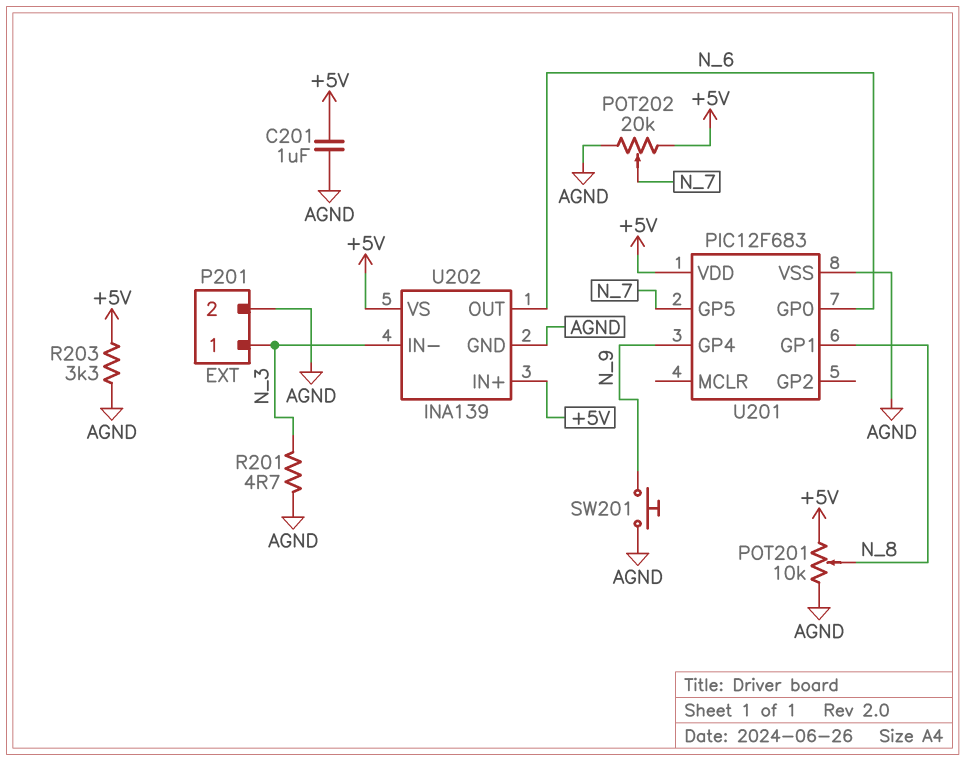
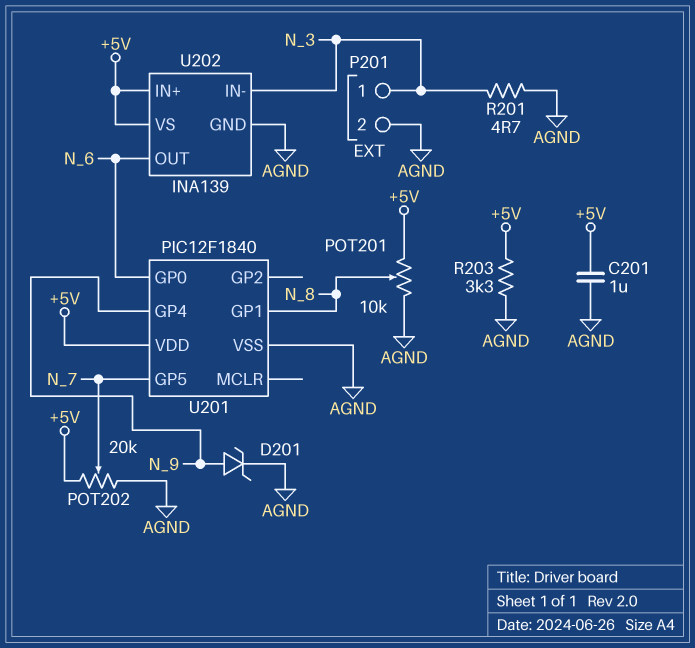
D201: none -> zener (A N_9, K AGND)
SW201: button (AGND, N_9) -> none
U201: PIC12F683 -> PIC12F1840

